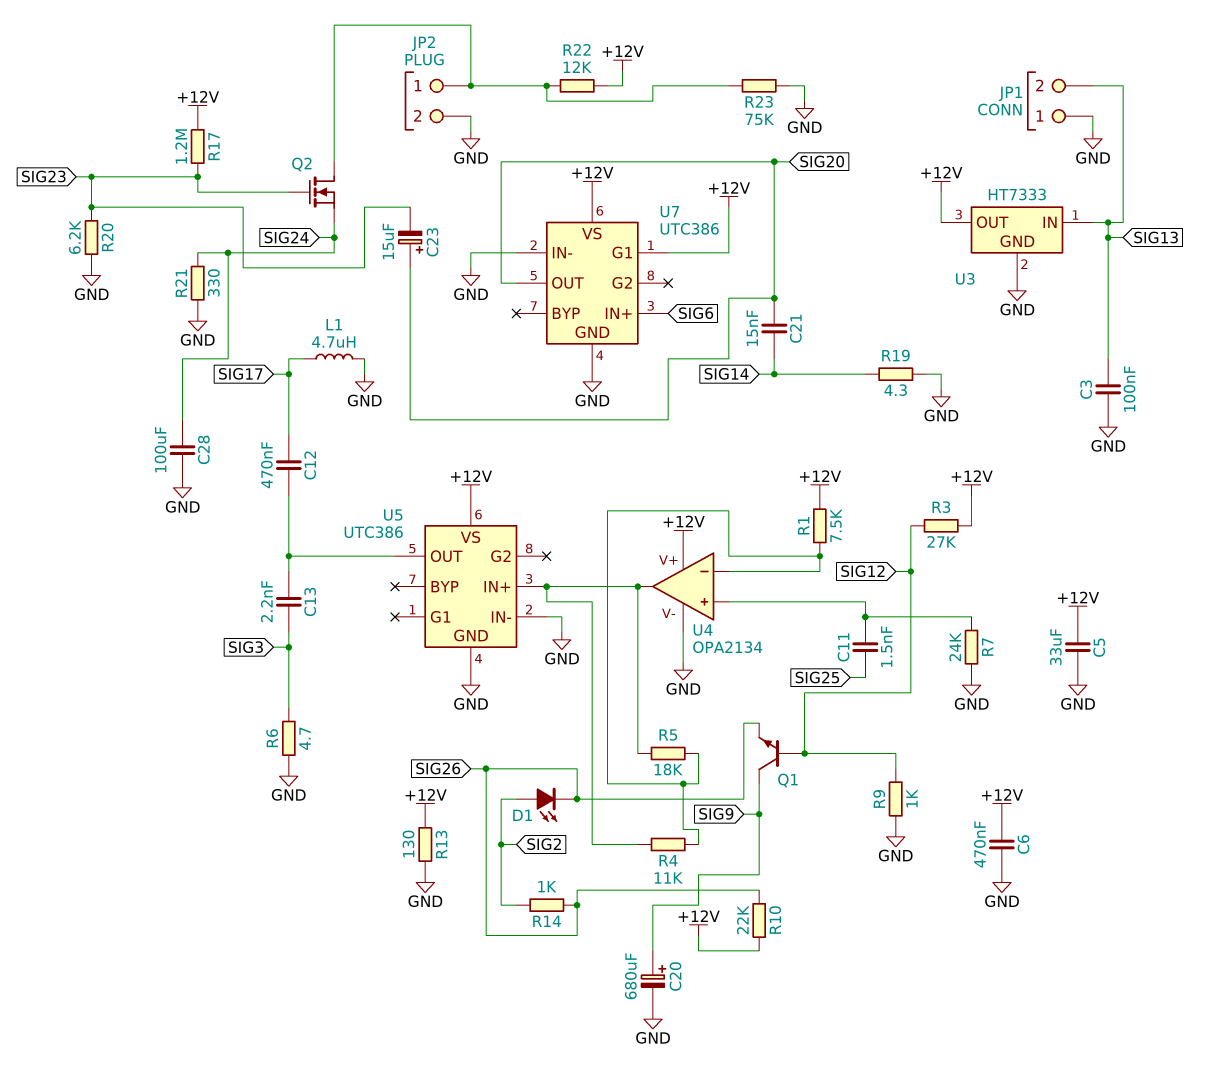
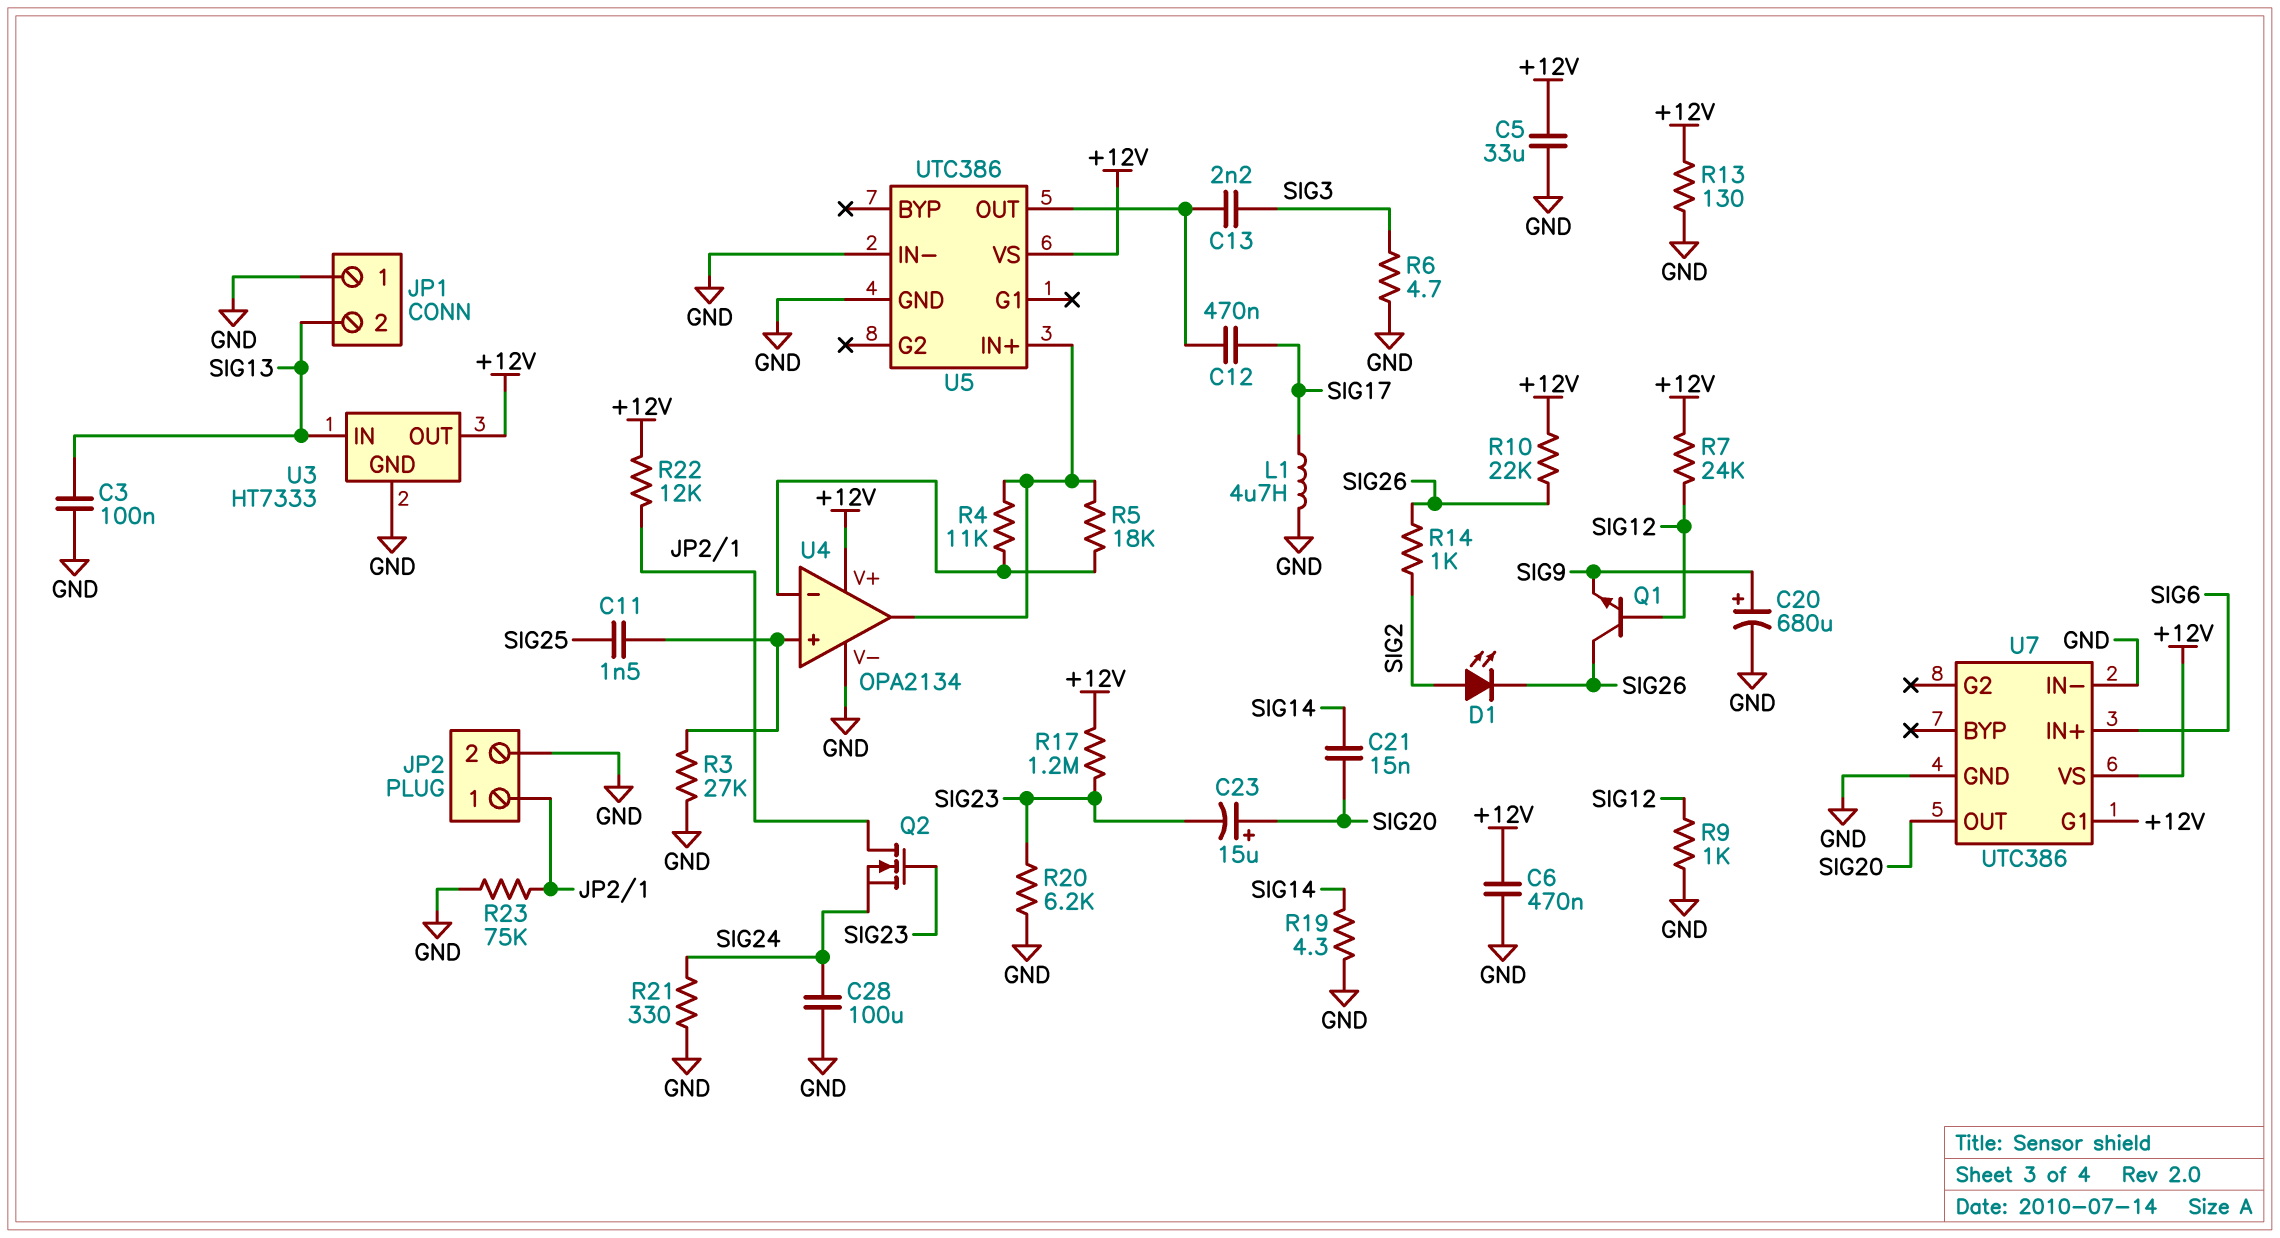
Q1: NPN (B SIG12, C SIG9, E SIG26) -> NPN (B SIG12, C SIG26, E SIG9)
R1: 7.5k (+12V, U4/in-) -> none
R3: 27k (+12V, SIG12) -> 27k (GND, U4/in+)
R7: 24k (GND, U4/in+) -> 24k (+12V, SIG12)

